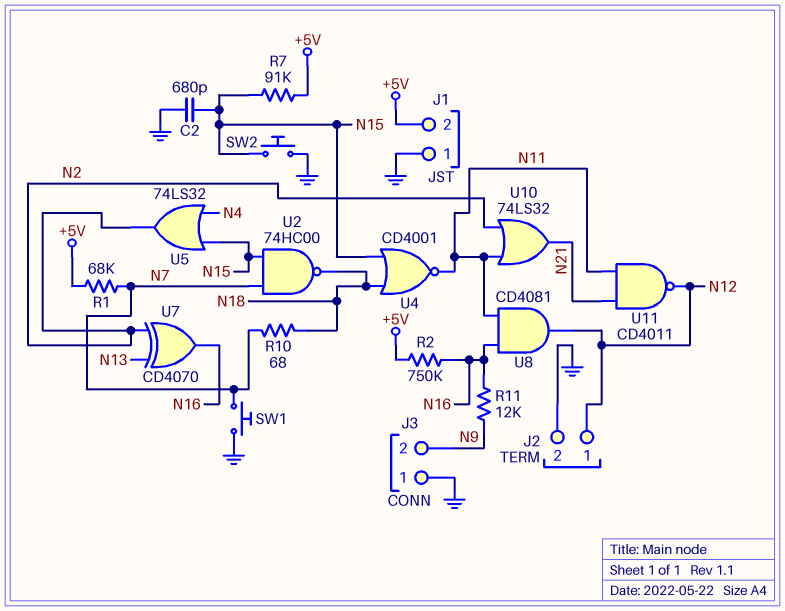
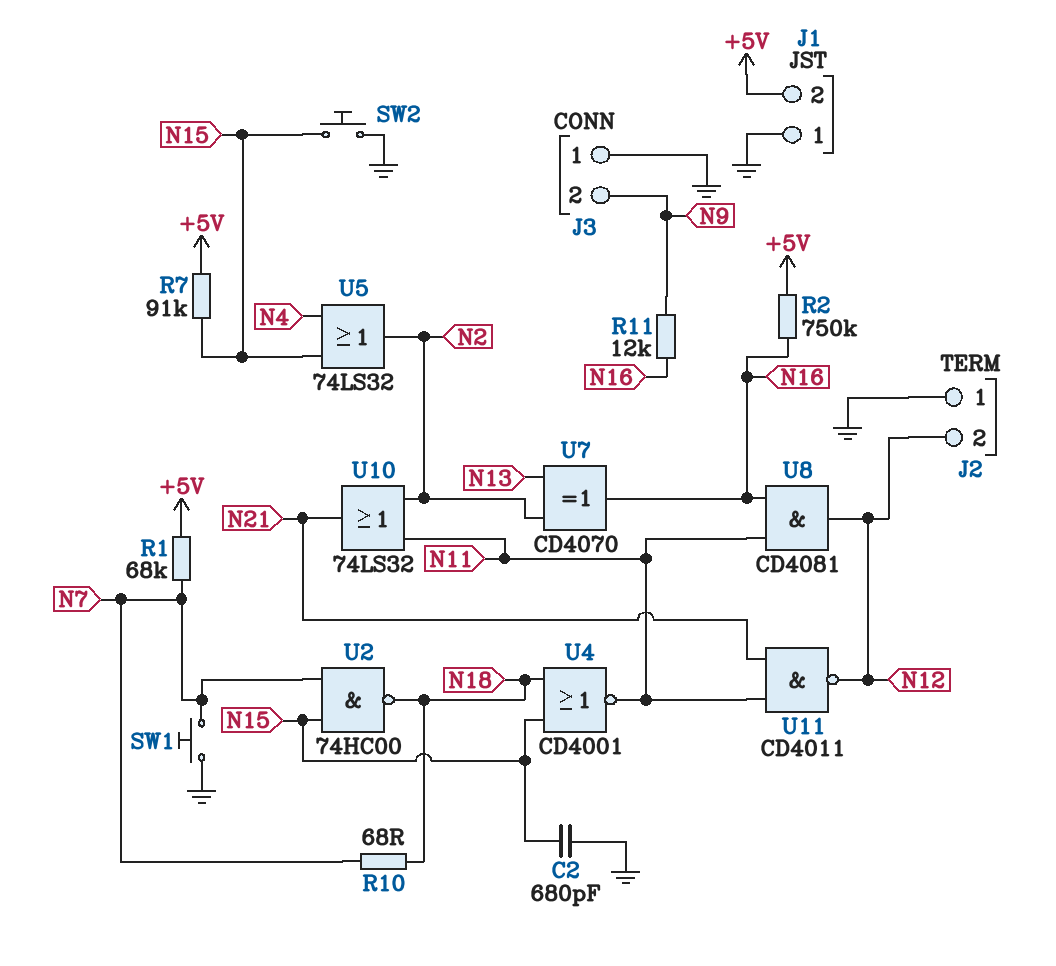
J2 pin 1: N12 -> GND
J2 pin 2: GND -> N12

